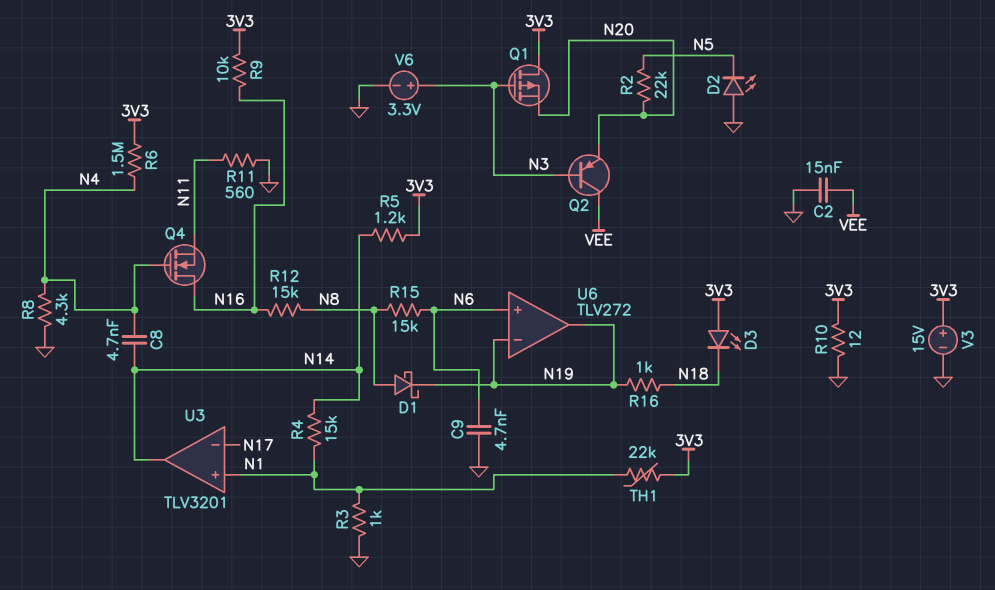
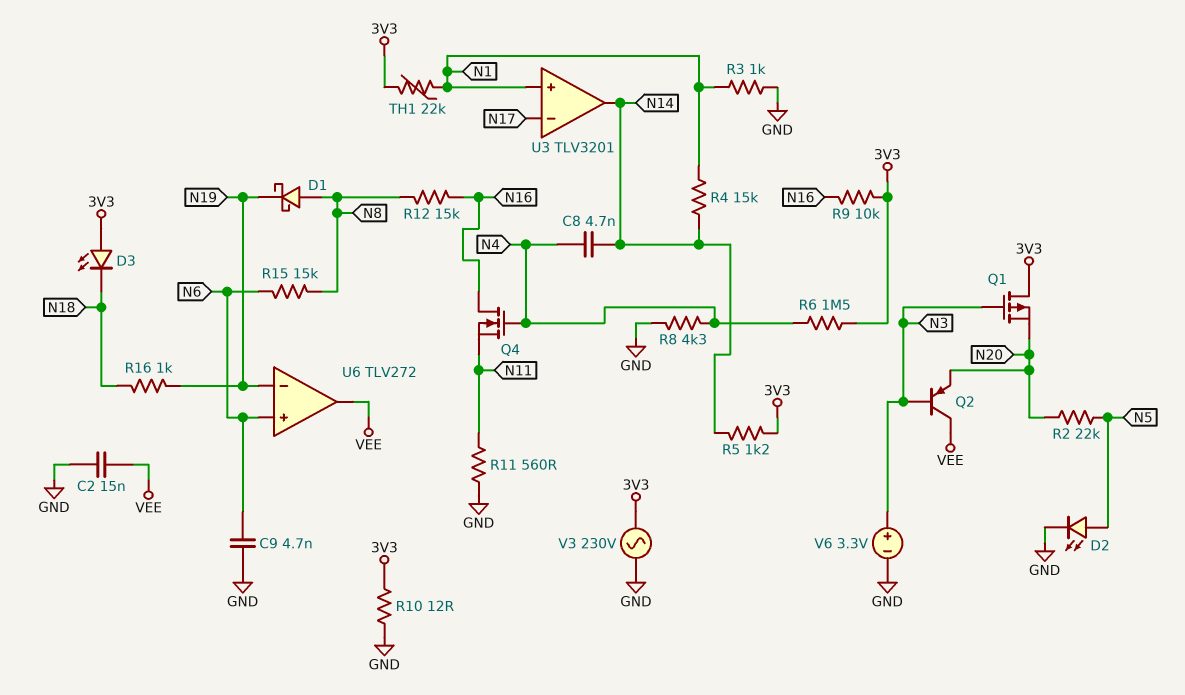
D2: LED (A GND, K N5) -> LED (A N5, K GND)
U6 pin out: N19 -> VEE
V3: 15V (plus 3V3, minus GND) -> AC 230V (3V3, GND)

